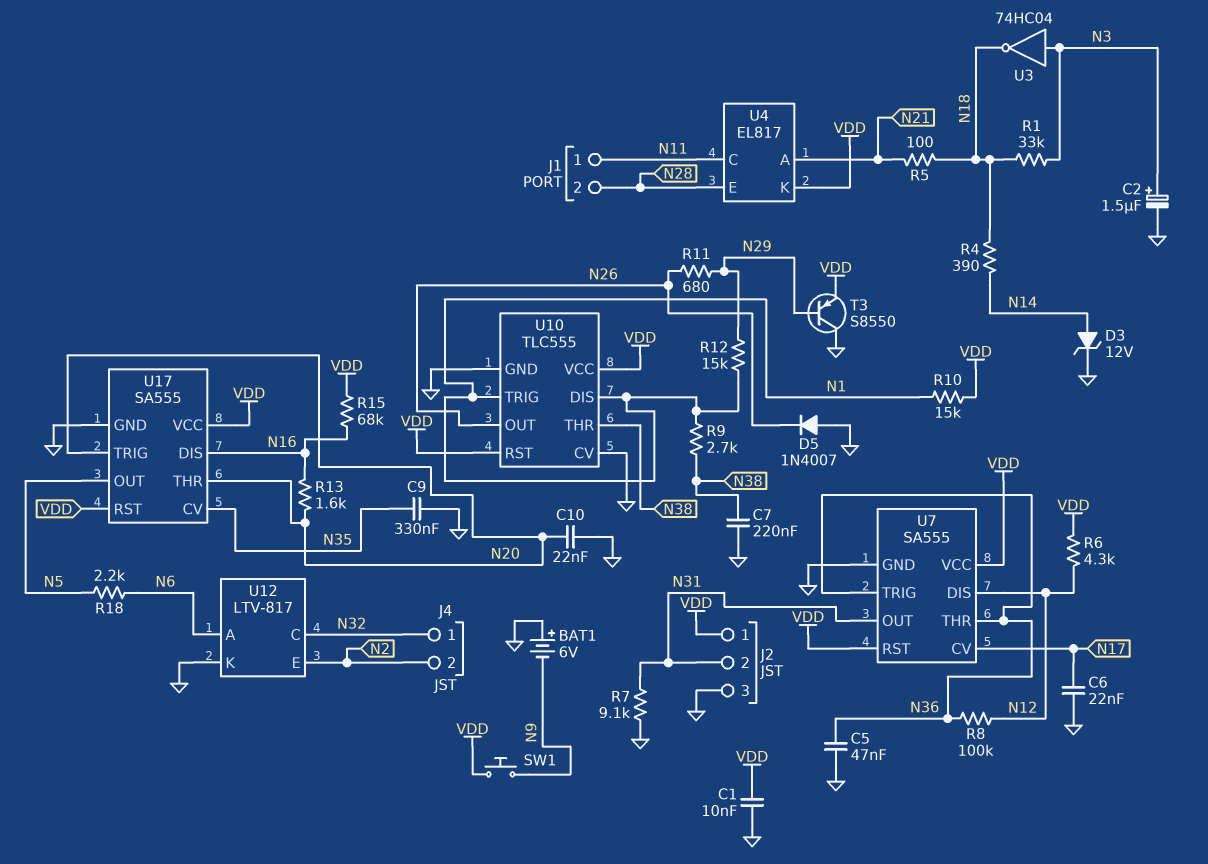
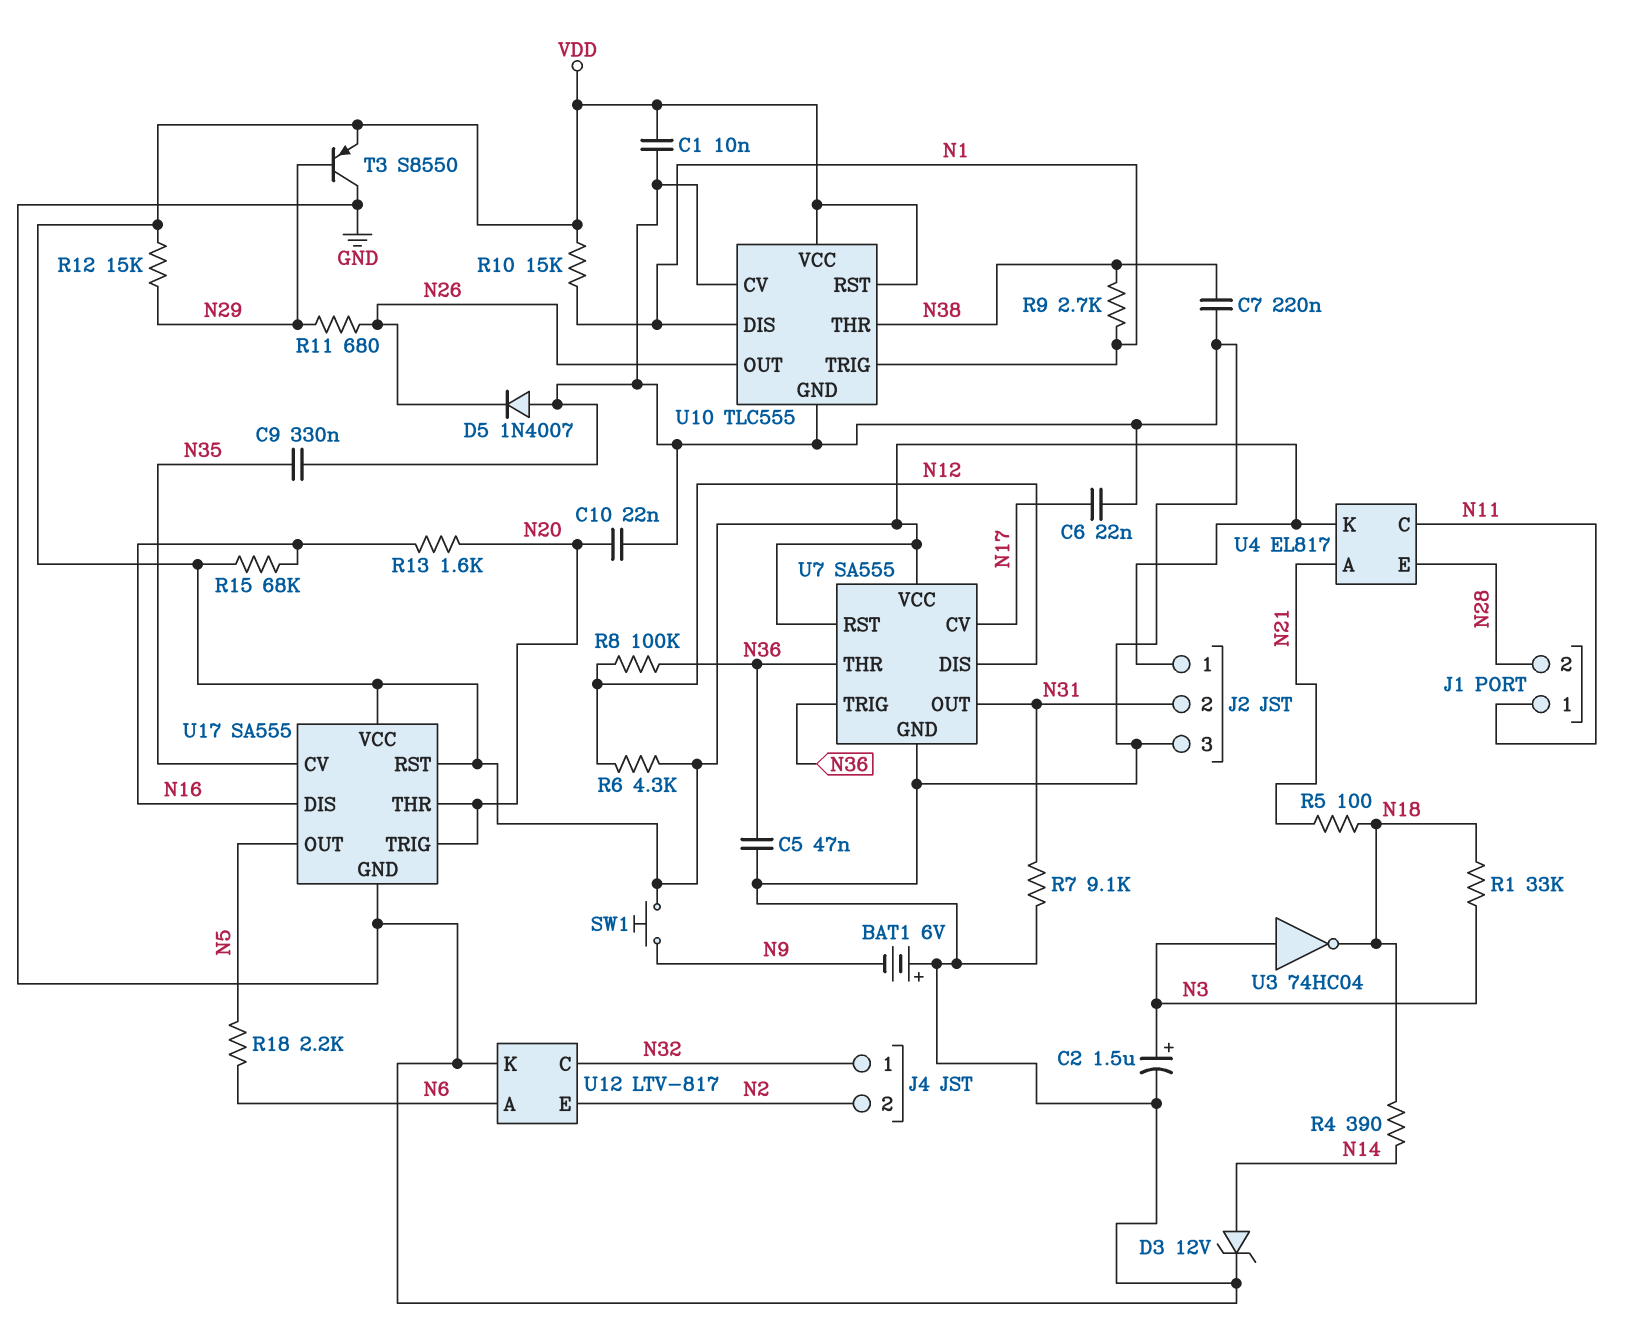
R12: 15k (N1, N29) -> 15k (N29, VDD)

